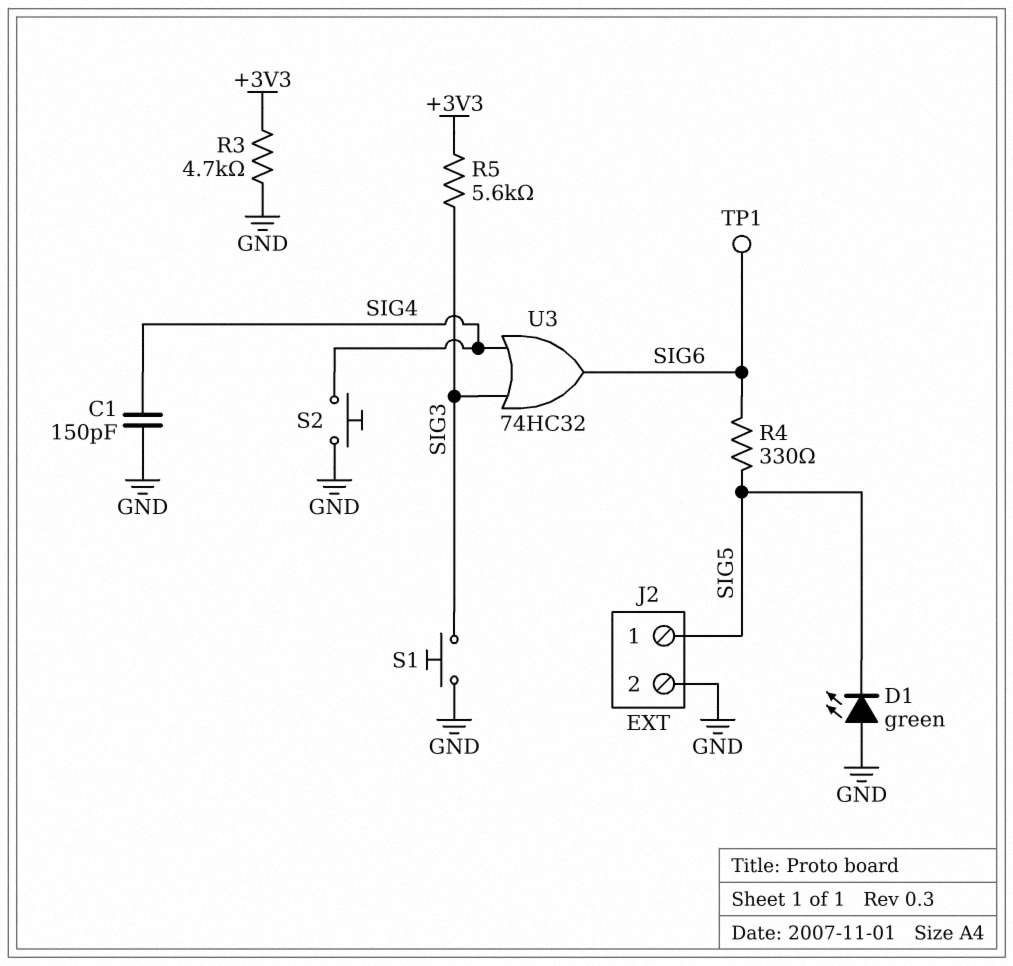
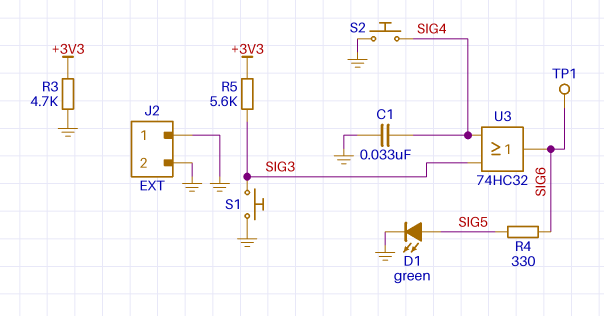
C1: 150pF (GND, SIG4) -> 33nF (GND, SIG4)
D1: LED green (A GND, K SIG5) -> LED green (A SIG5, K GND)
J2 pin 1: SIG5 -> GND

